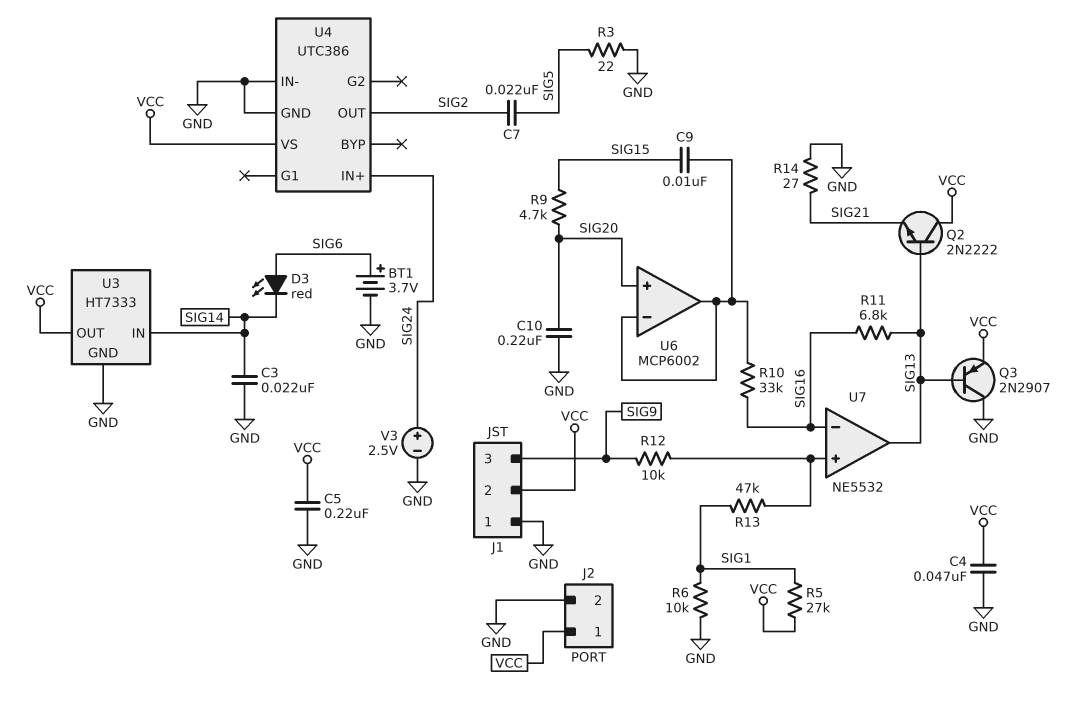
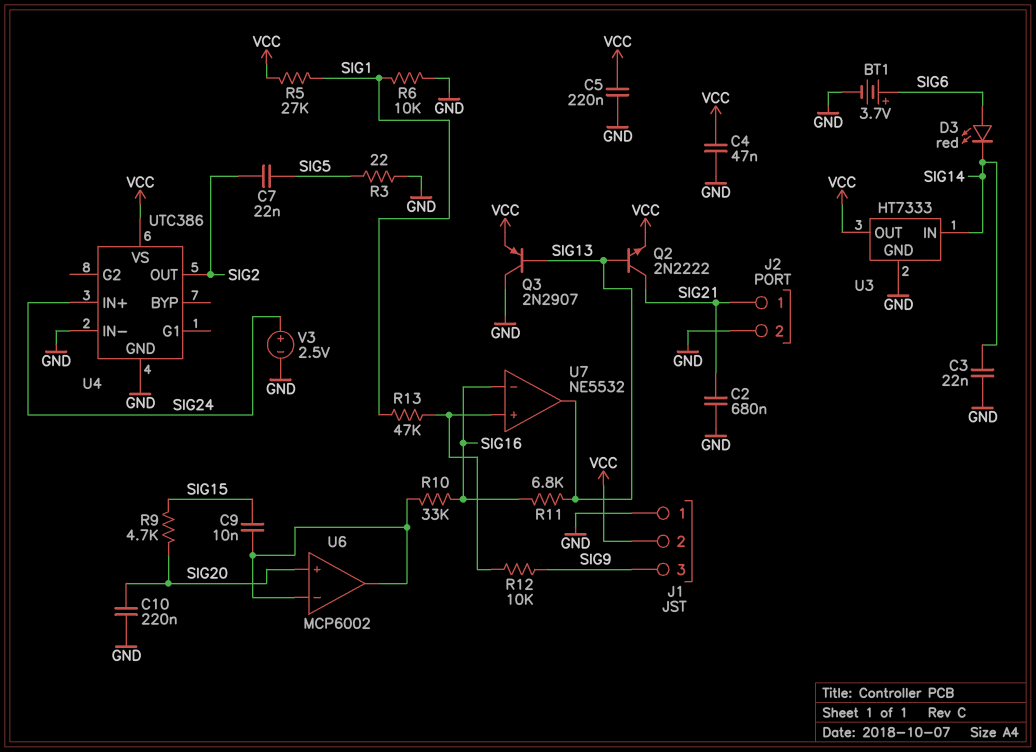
C2: none -> 680nF (GND, SIG21)
J2 pin 1: VCC -> SIG21
Q2: NPN 2N2222 (B SIG13, C VCC, E SIG21) -> NPN 2N2222 (B SIG13, C SIG21, E VCC)
R14: 27 (GND, SIG21) -> none

